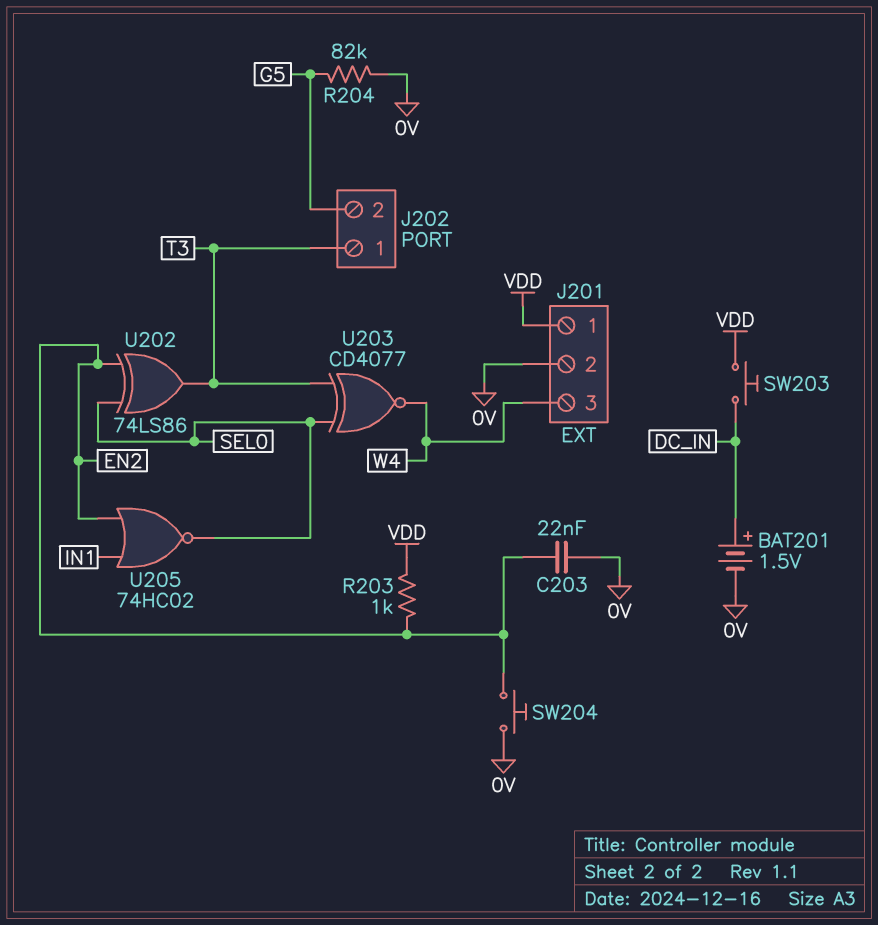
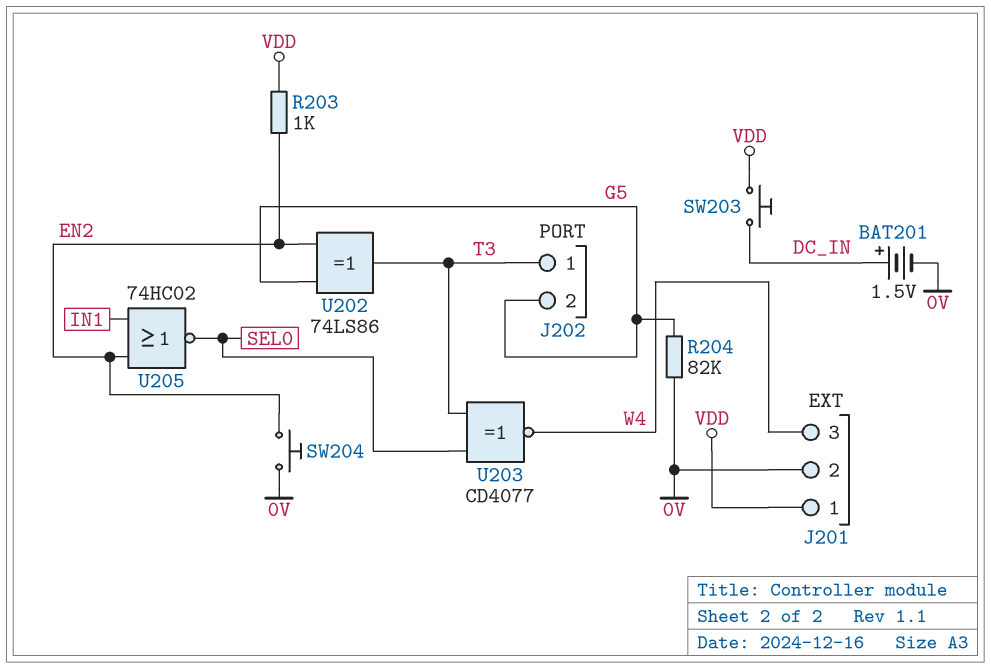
C203: 22nF (0V, EN2) -> none
U202: XOR 74LS86 (in EN2, in SEL0, out T3) -> XOR 74LS86 (in EN2, in G5, out T3)

